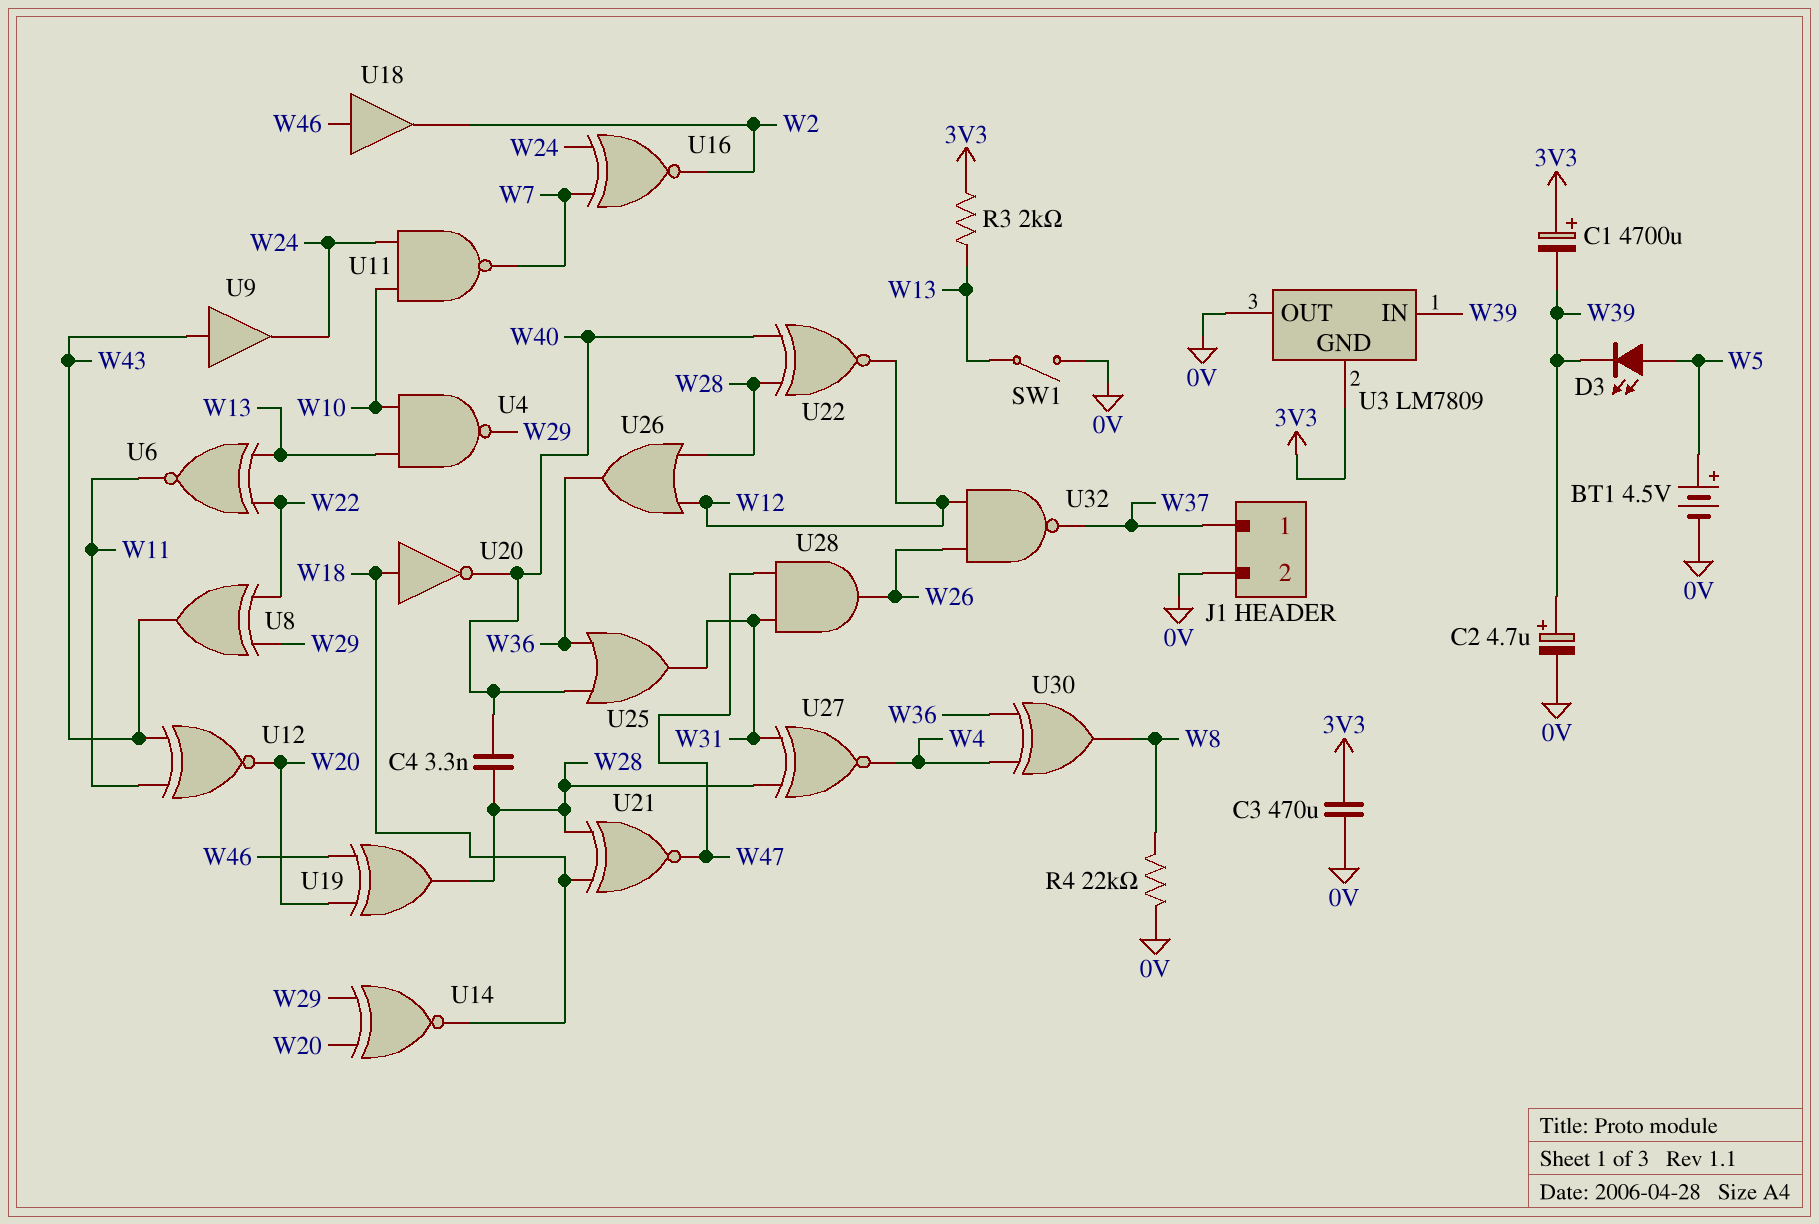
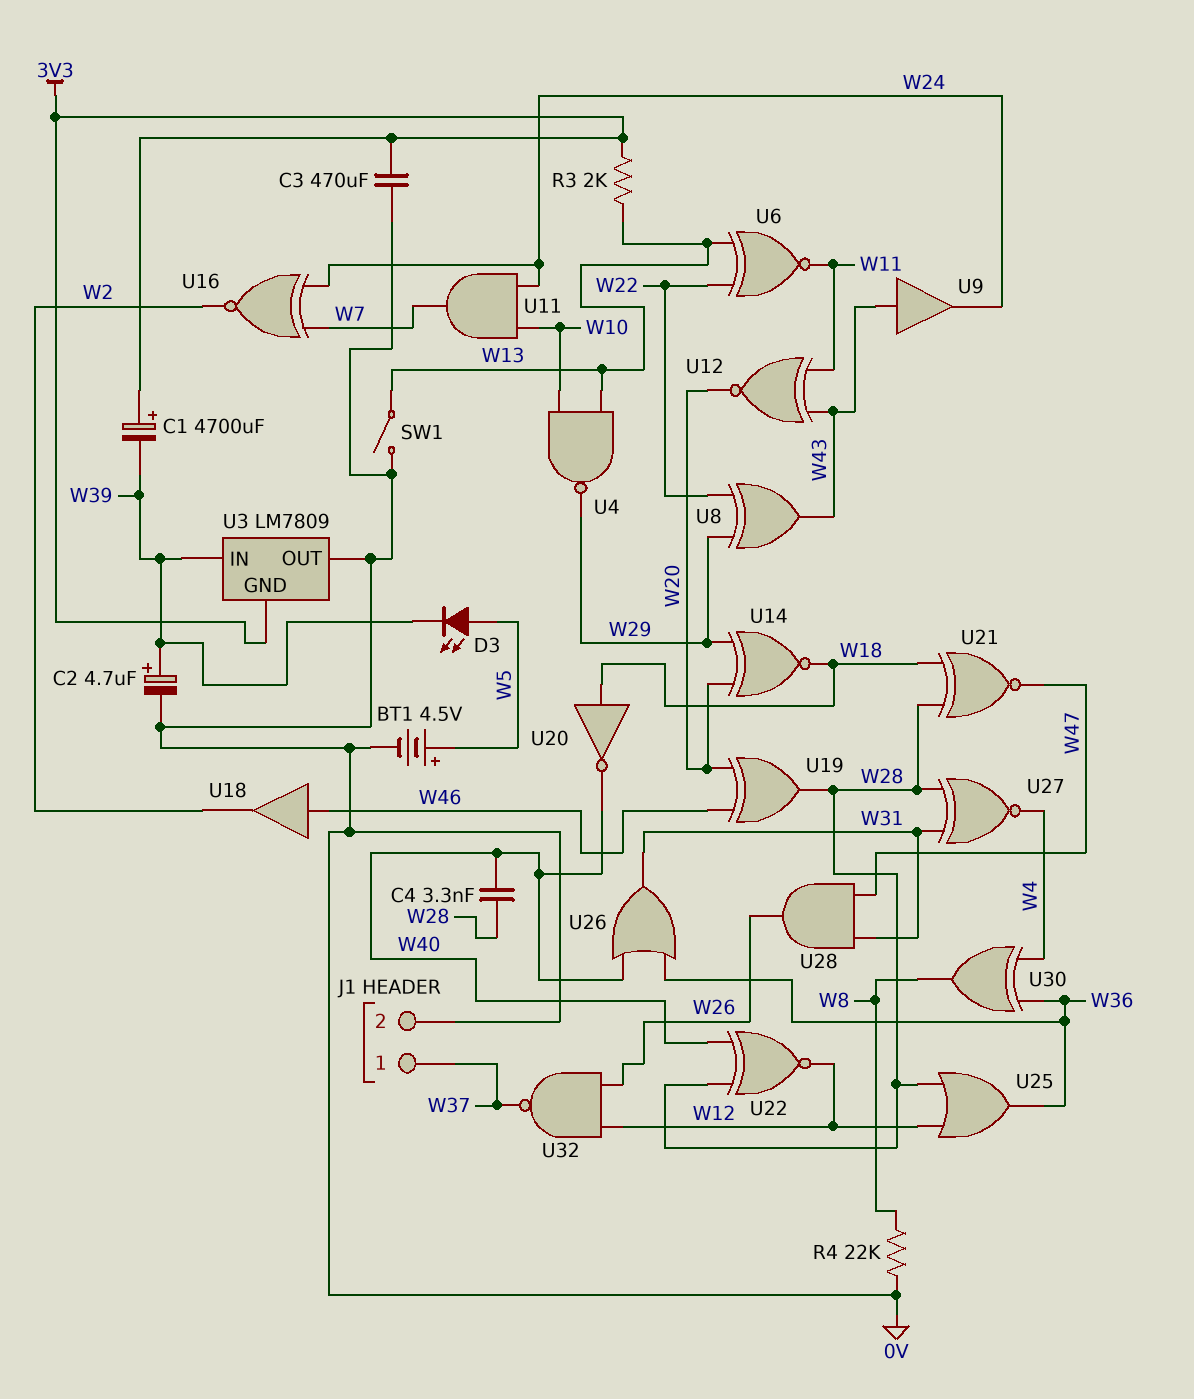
U11: NAND (in W10, in W24, out W7) -> AND (in W10, in W24, out W7)
U25: OR (in W36, in W40, out W31) -> OR (in W12, in W28, out W36)
U26: OR (in W12, in W28, out W36) -> OR (in W36, in W40, out W31)

